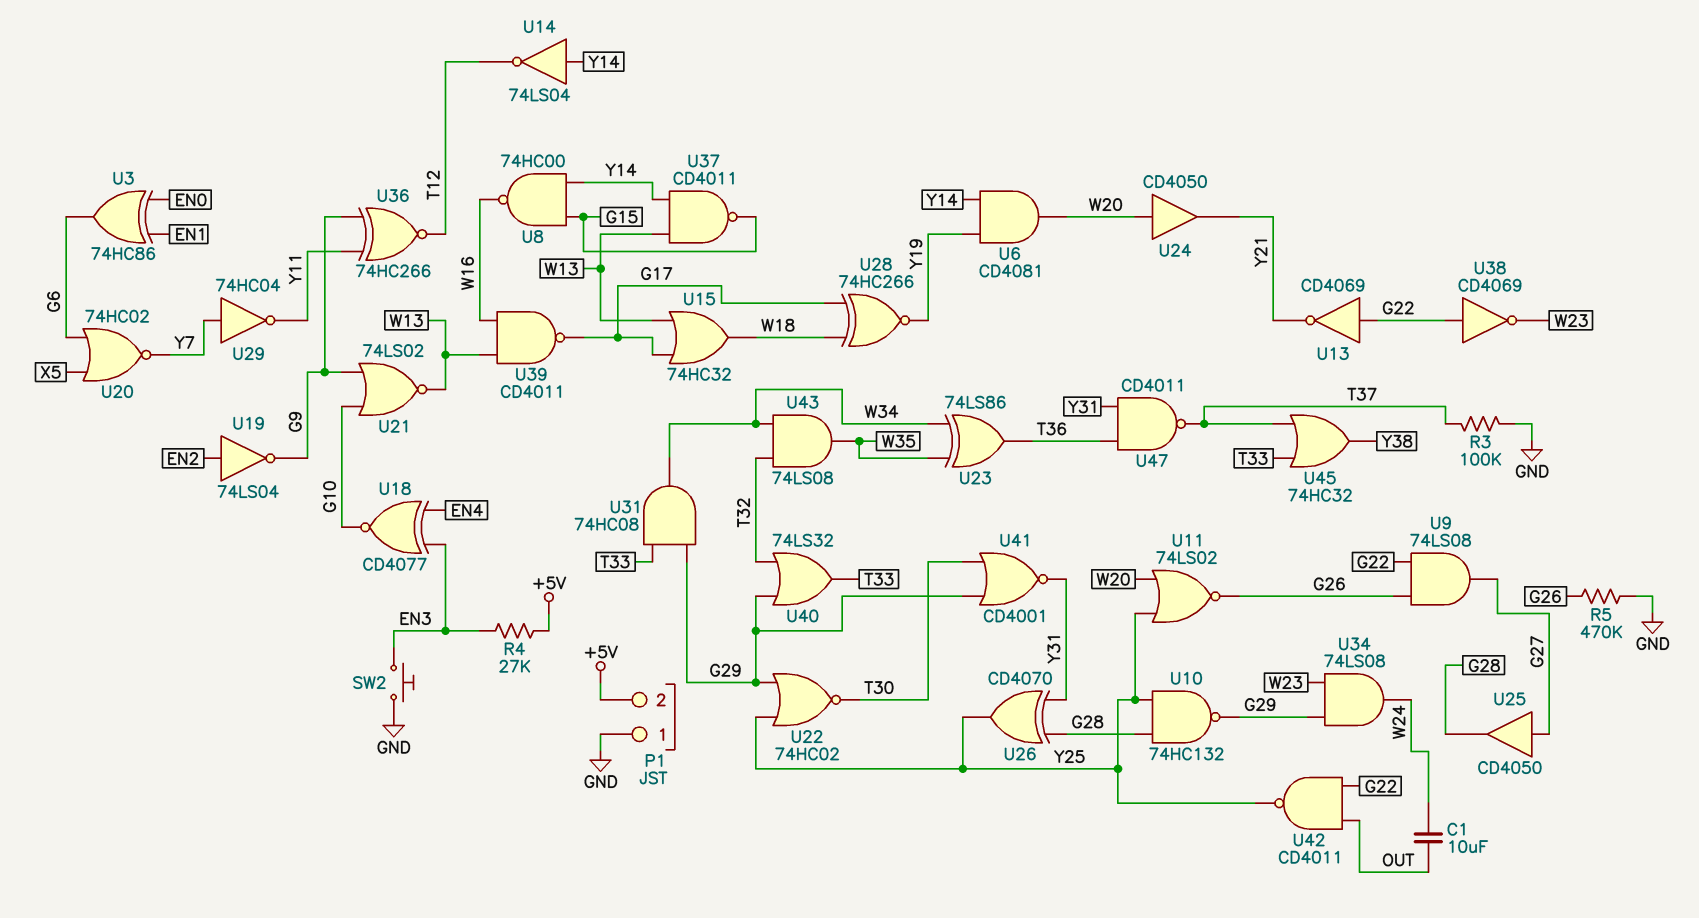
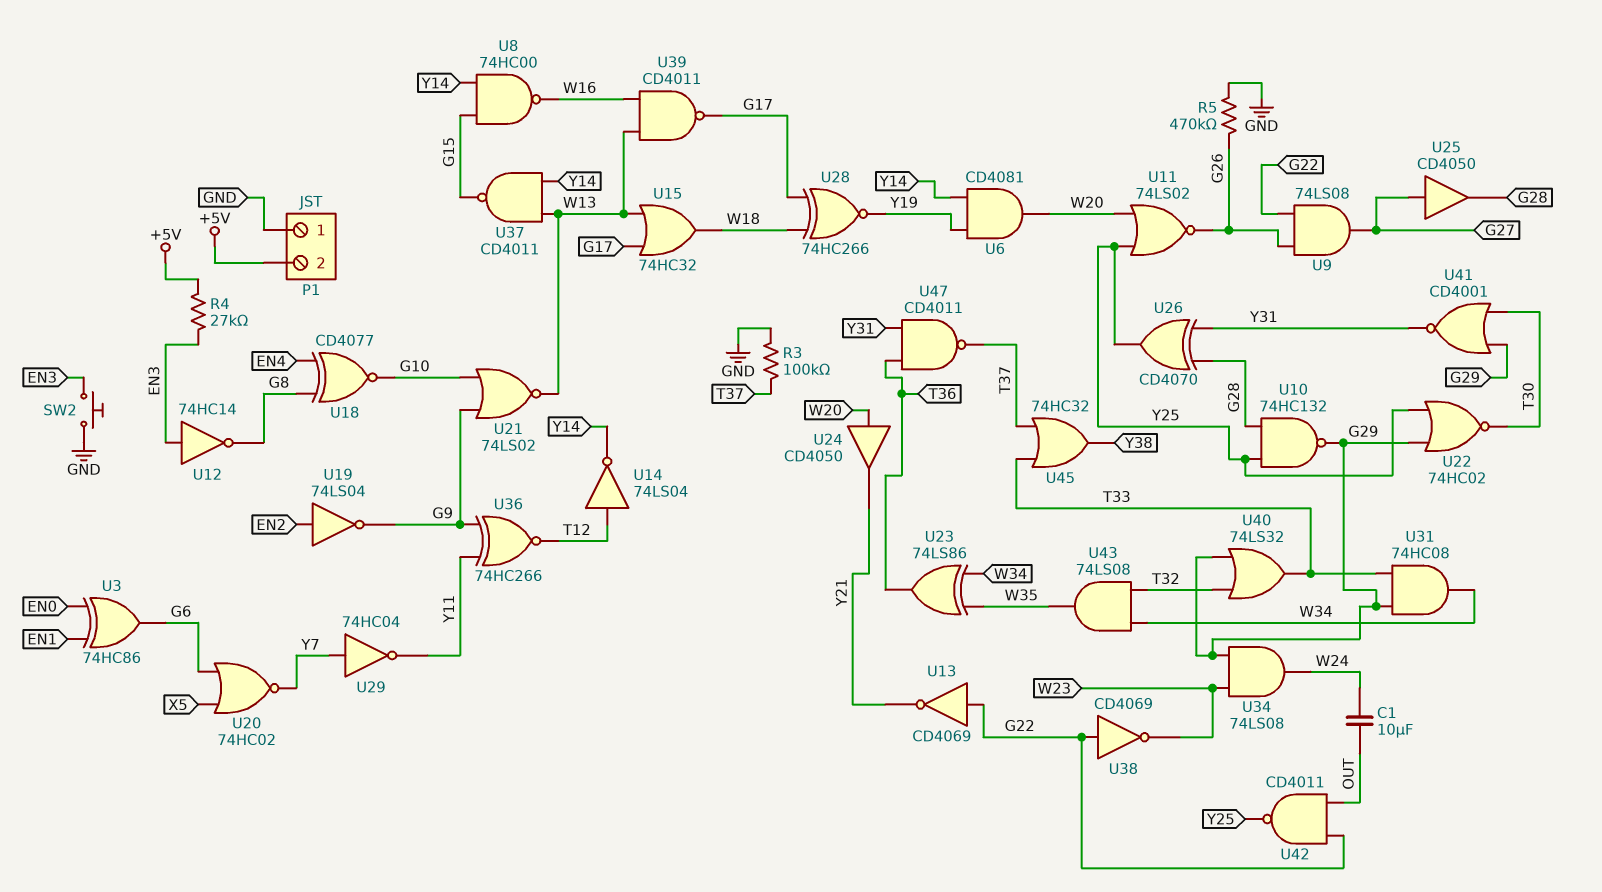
U12: none -> NOT 74HC14 (in EN3, out G8)
U14: NOT 74LS04 (in Y14, out T12) -> NOT 74LS04 (in T12, out Y14)
U18: XNOR CD4077 (in EN3, in EN4, out G10) -> XNOR CD4077 (in EN4, in G8, out G10)

